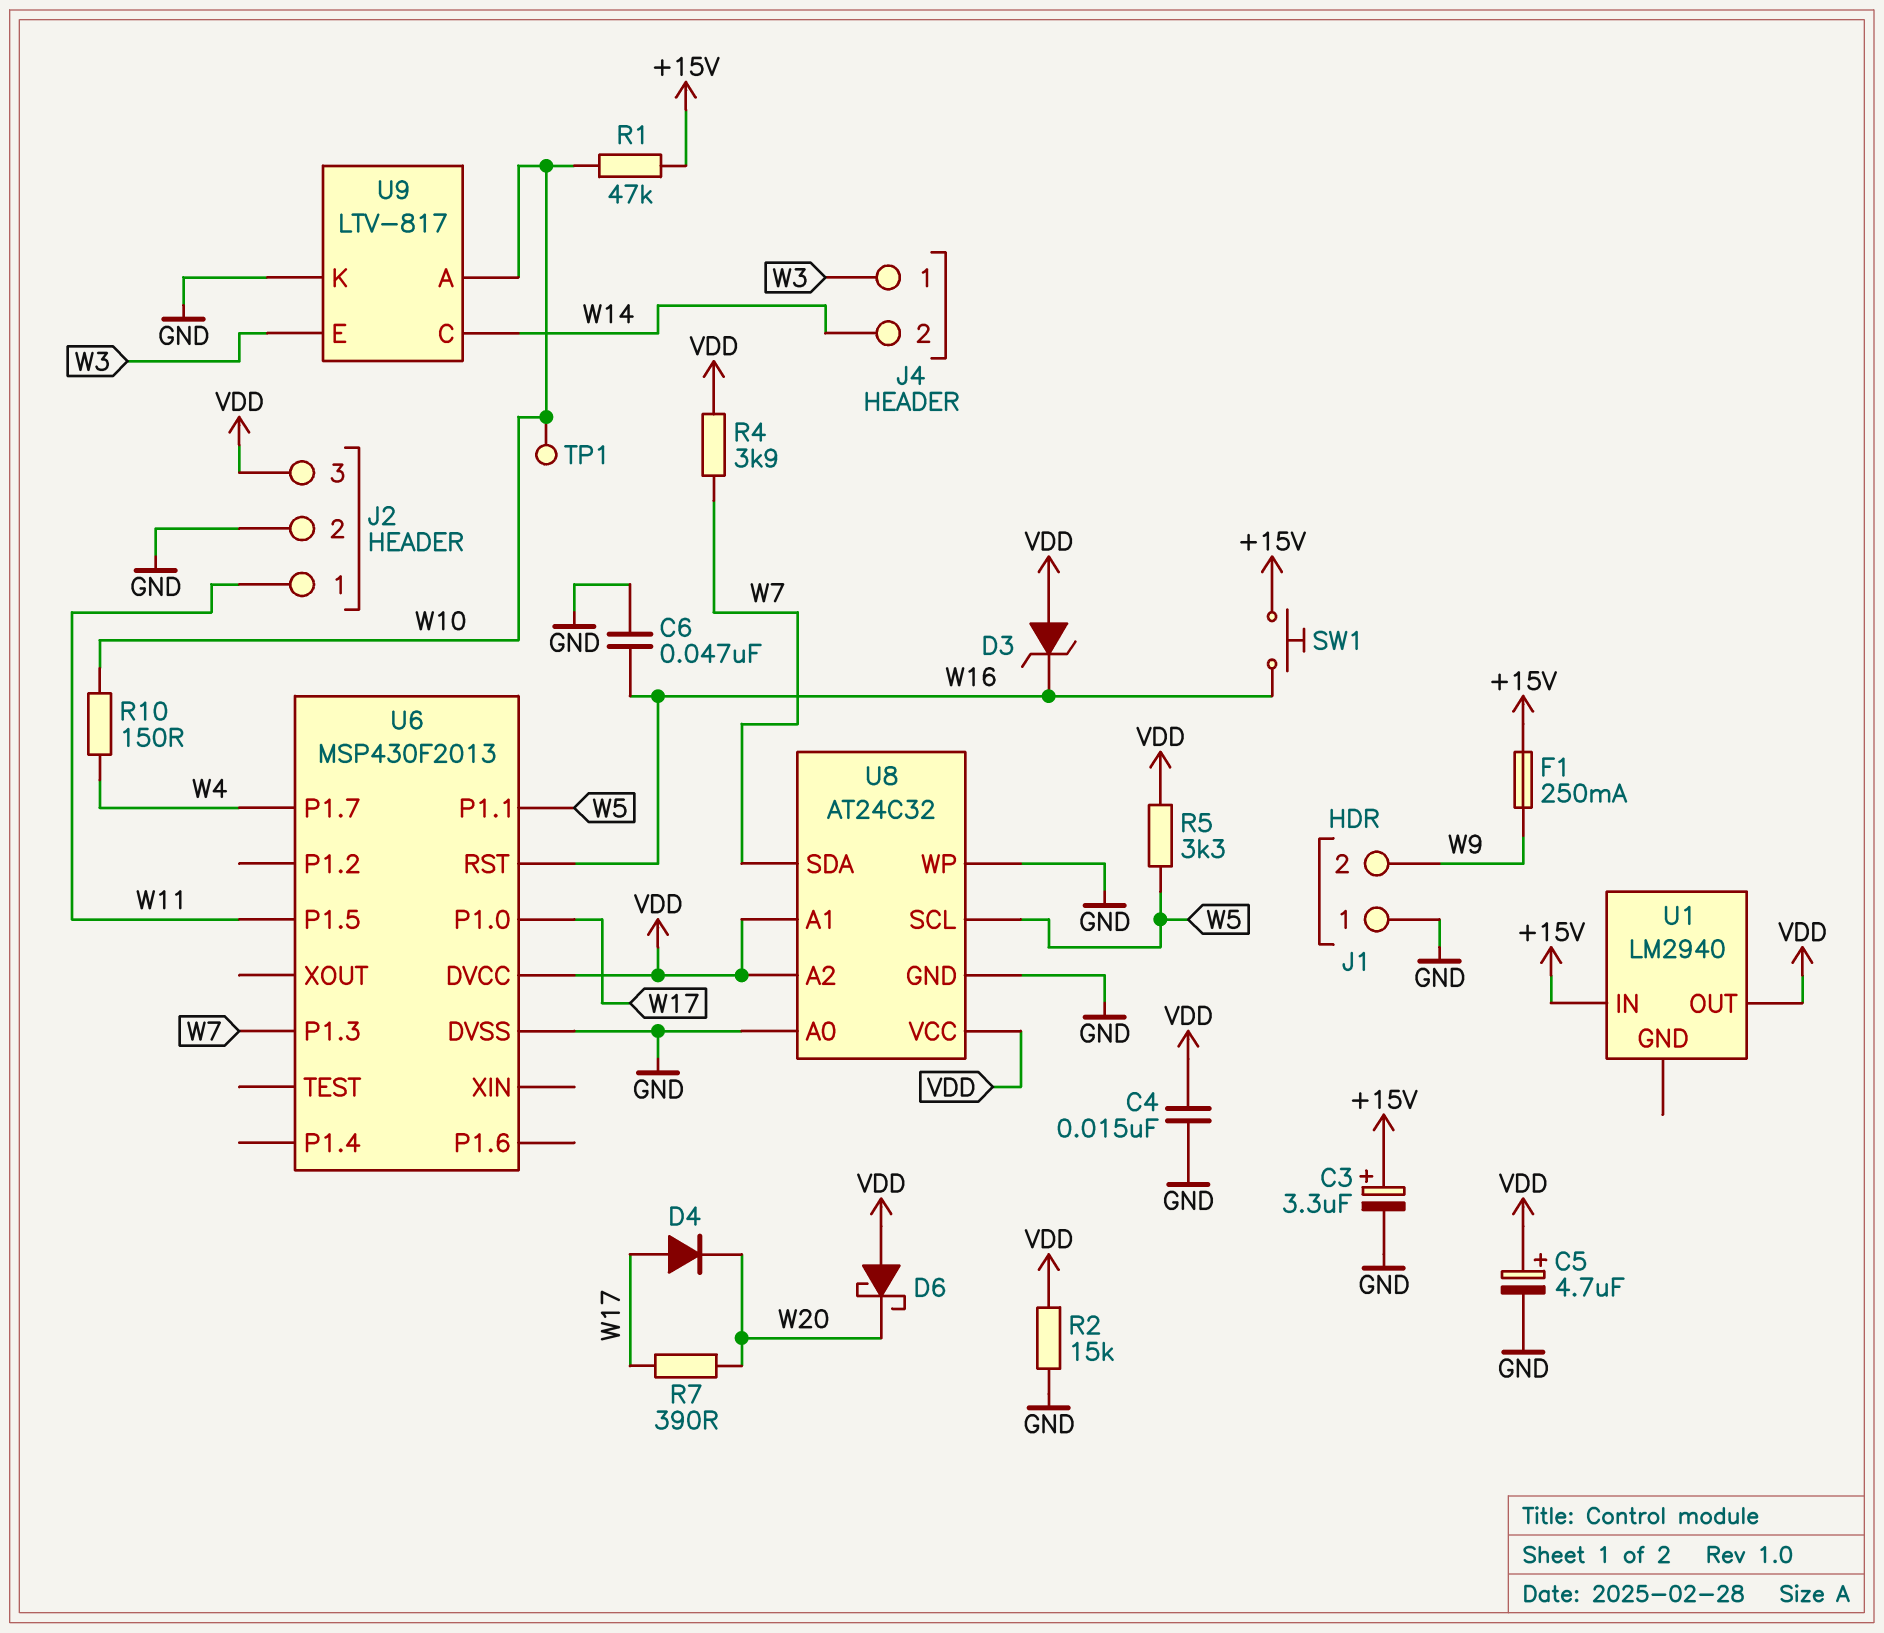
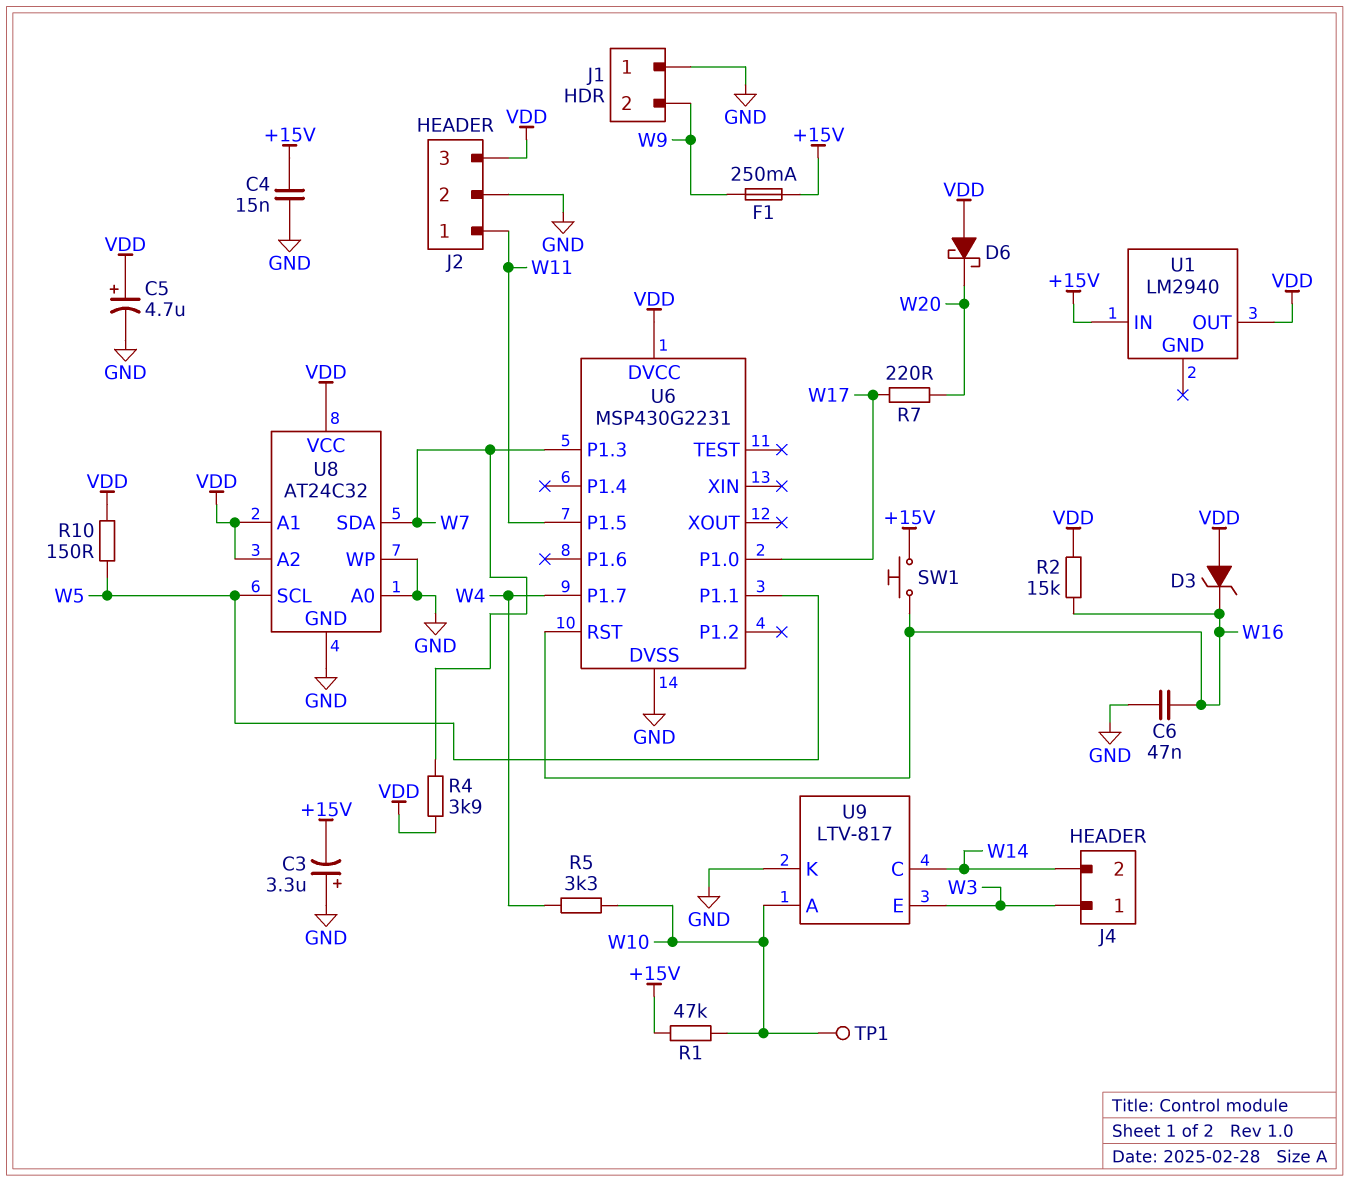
C3: 3.3uF (plus +15V, minus GND) -> 3.3uF (plus GND, minus +15V)
C4: 15nF (GND, VDD) -> 15nF (+15V, GND)
D4: diode (A W17, K W20) -> none
R2: 15k (GND, VDD) -> 15k (VDD, W16)
R5: 3.3k (VDD, W5) -> 3.3k (W4, W10)
R7: 390 (W17, W20) -> 220 (W17, W20)
R10: 150 (W4, W10) -> 150 (VDD, W5)
U6: MSP430F2013 -> MSP430G2231

